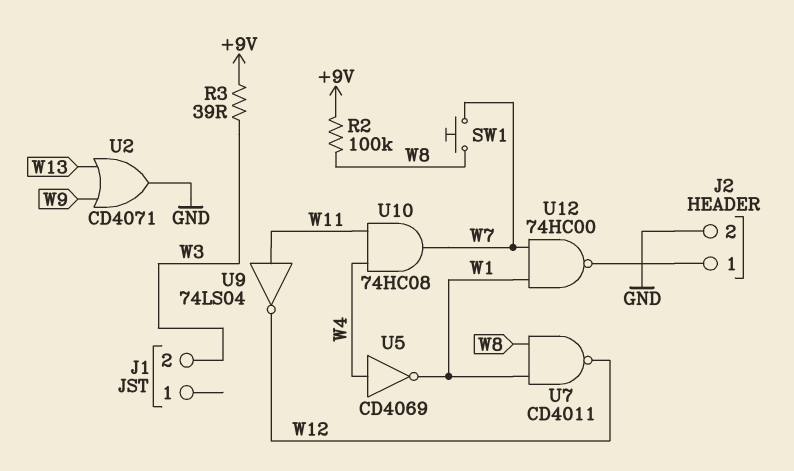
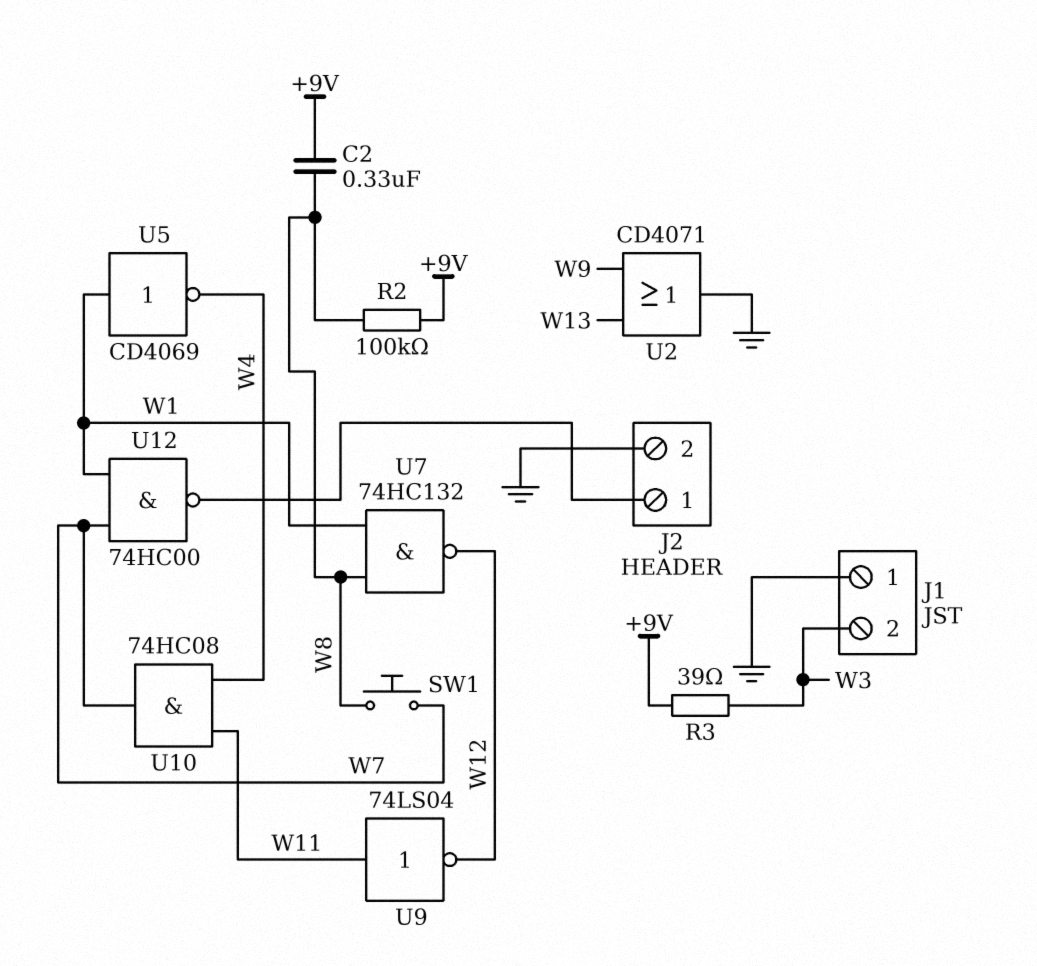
C2: none -> 330nF (+9V, W8)
J1 pin 1: none -> GND
U5: NOT CD4069 (in W4, out W1) -> NOT CD4069 (in W1, out W4)
U7: NAND CD4011 (in W1, in W8, out W12) -> NAND 74HC132 (in W1, in W8, out W12)

